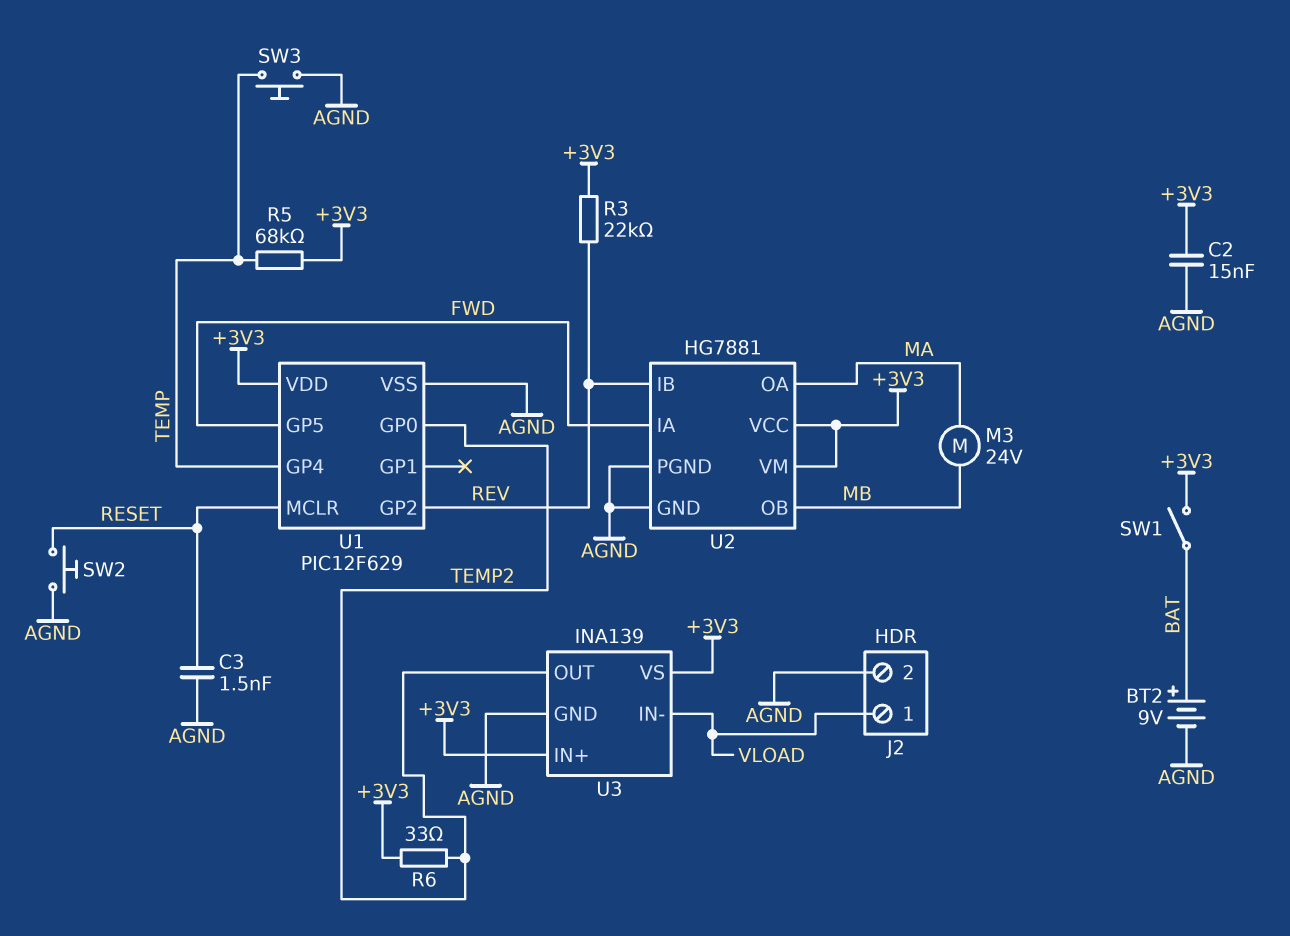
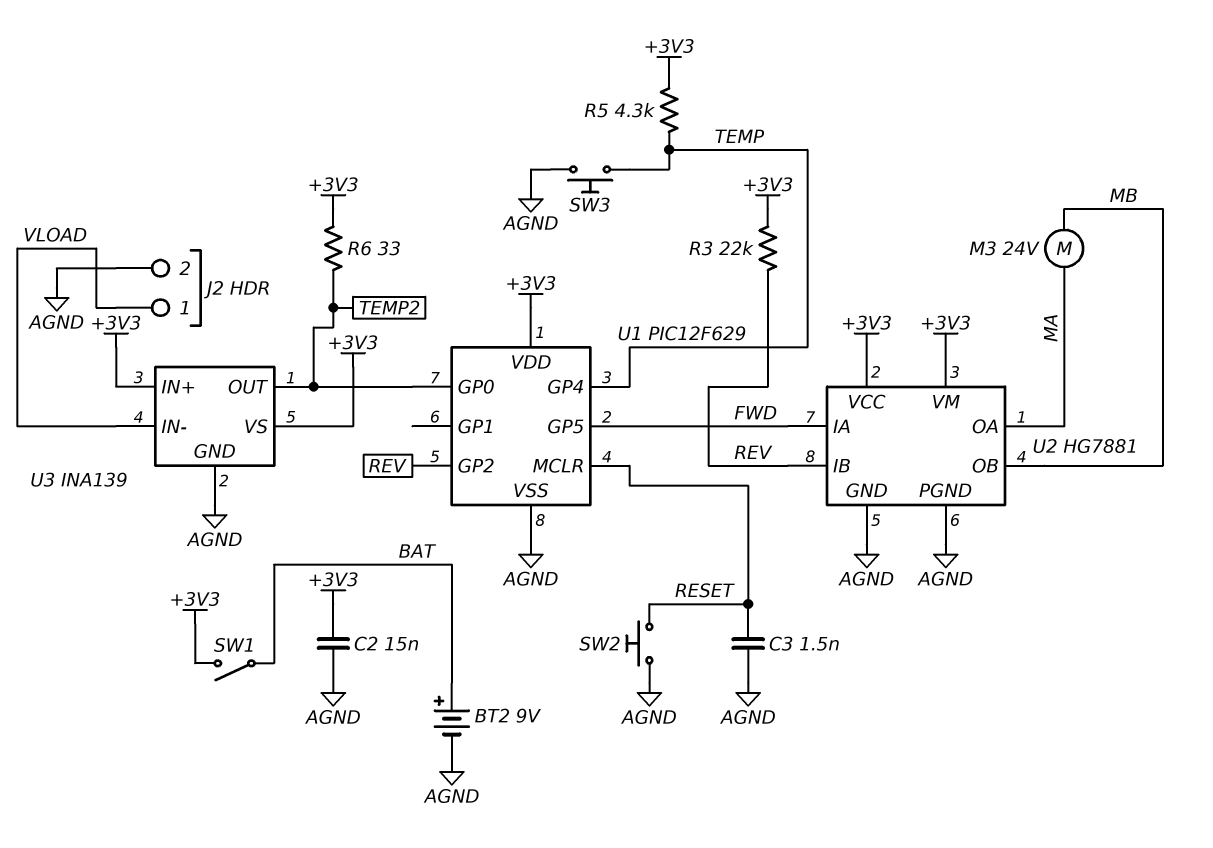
R5: 68k (+3V3, TEMP) -> 4.3k (+3V3, TEMP)

